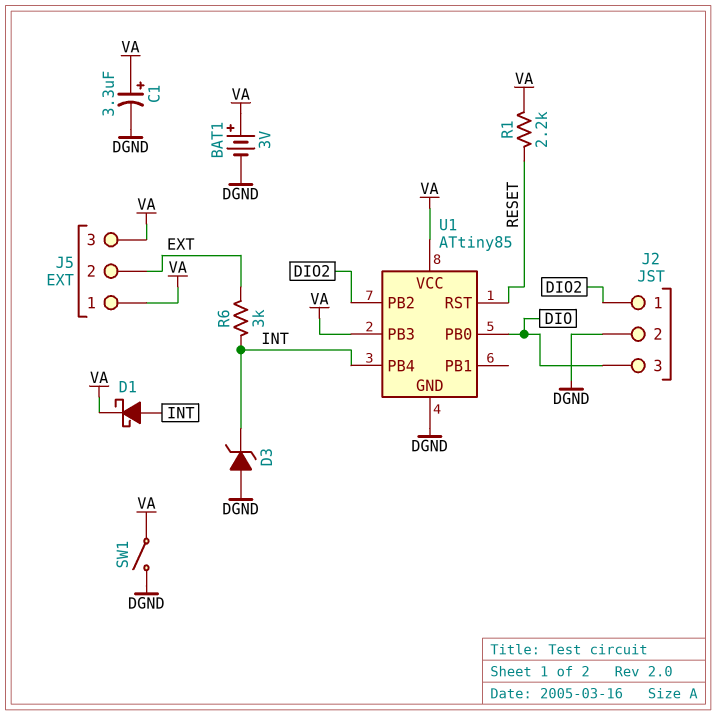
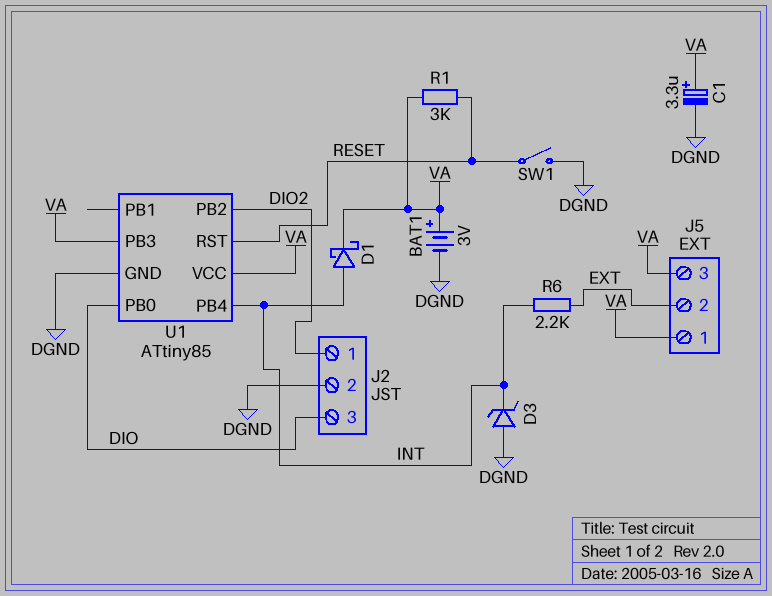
R1: 2.2k (RESET, VA) -> 3k (RESET, VA)
R6: 3k (EXT, INT) -> 2.2k (EXT, INT)
SW1: switch (DGND, VA) -> switch (DGND, RESET)

